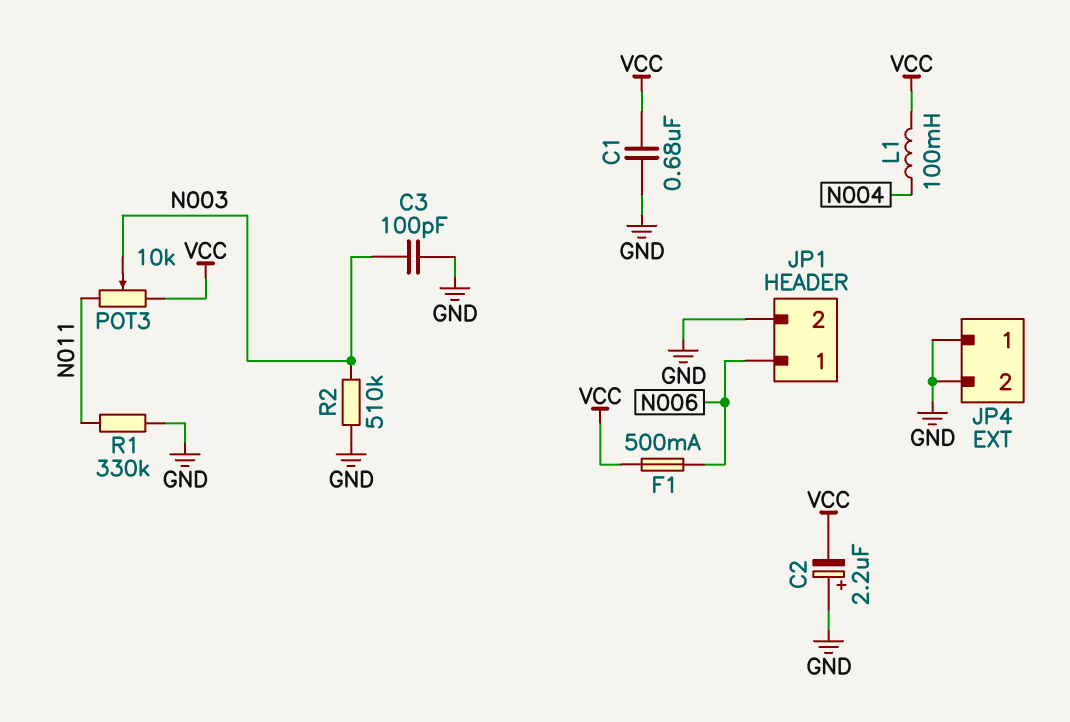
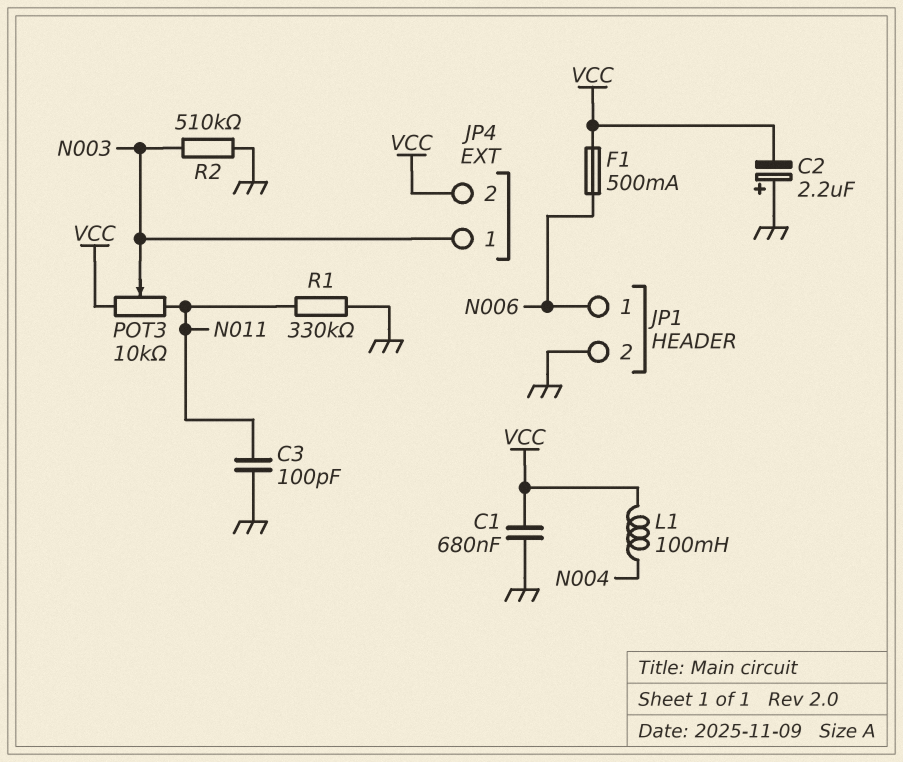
C3: 100pF (GND, N003) -> 100pF (GND, N011)
JP4 pin 1: GND -> N003
JP4 pin 2: GND -> VCC

